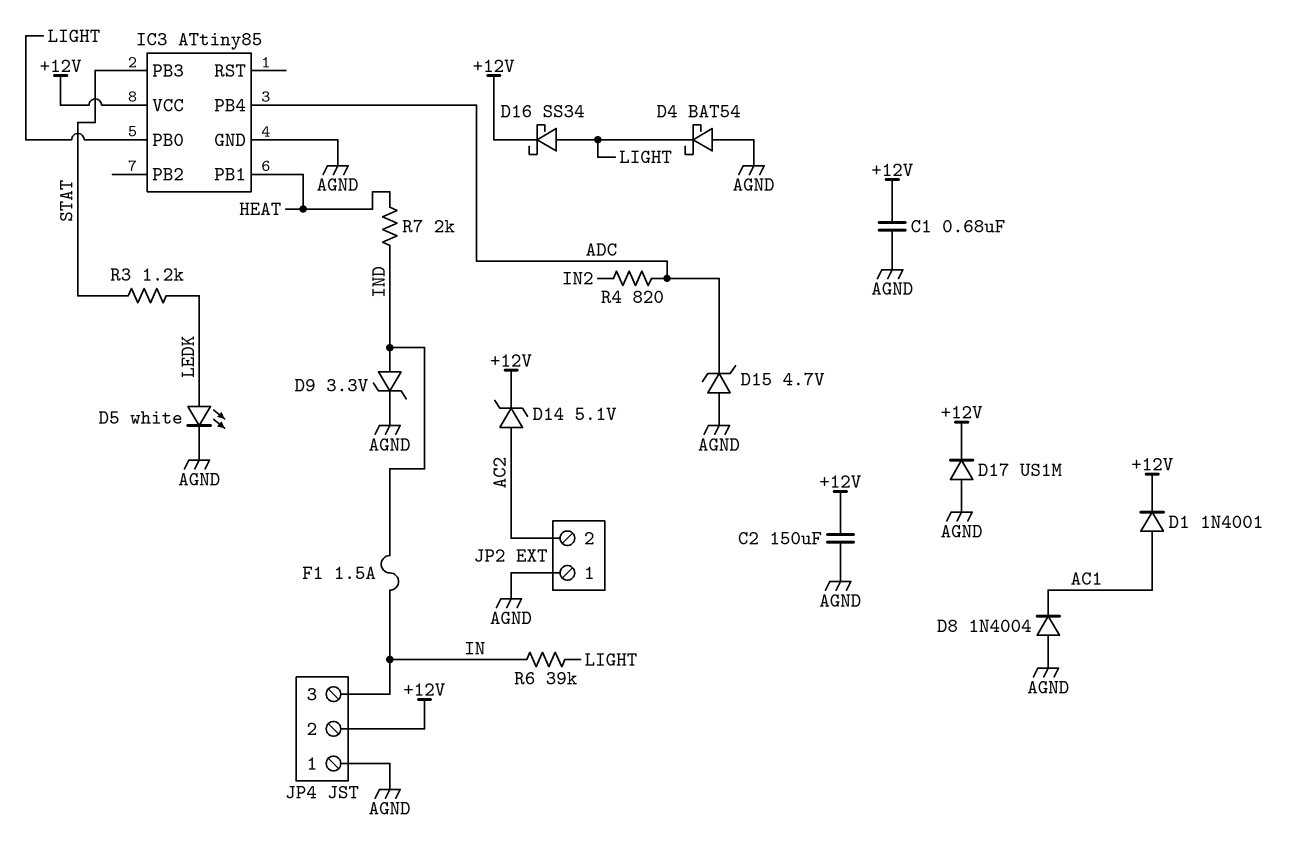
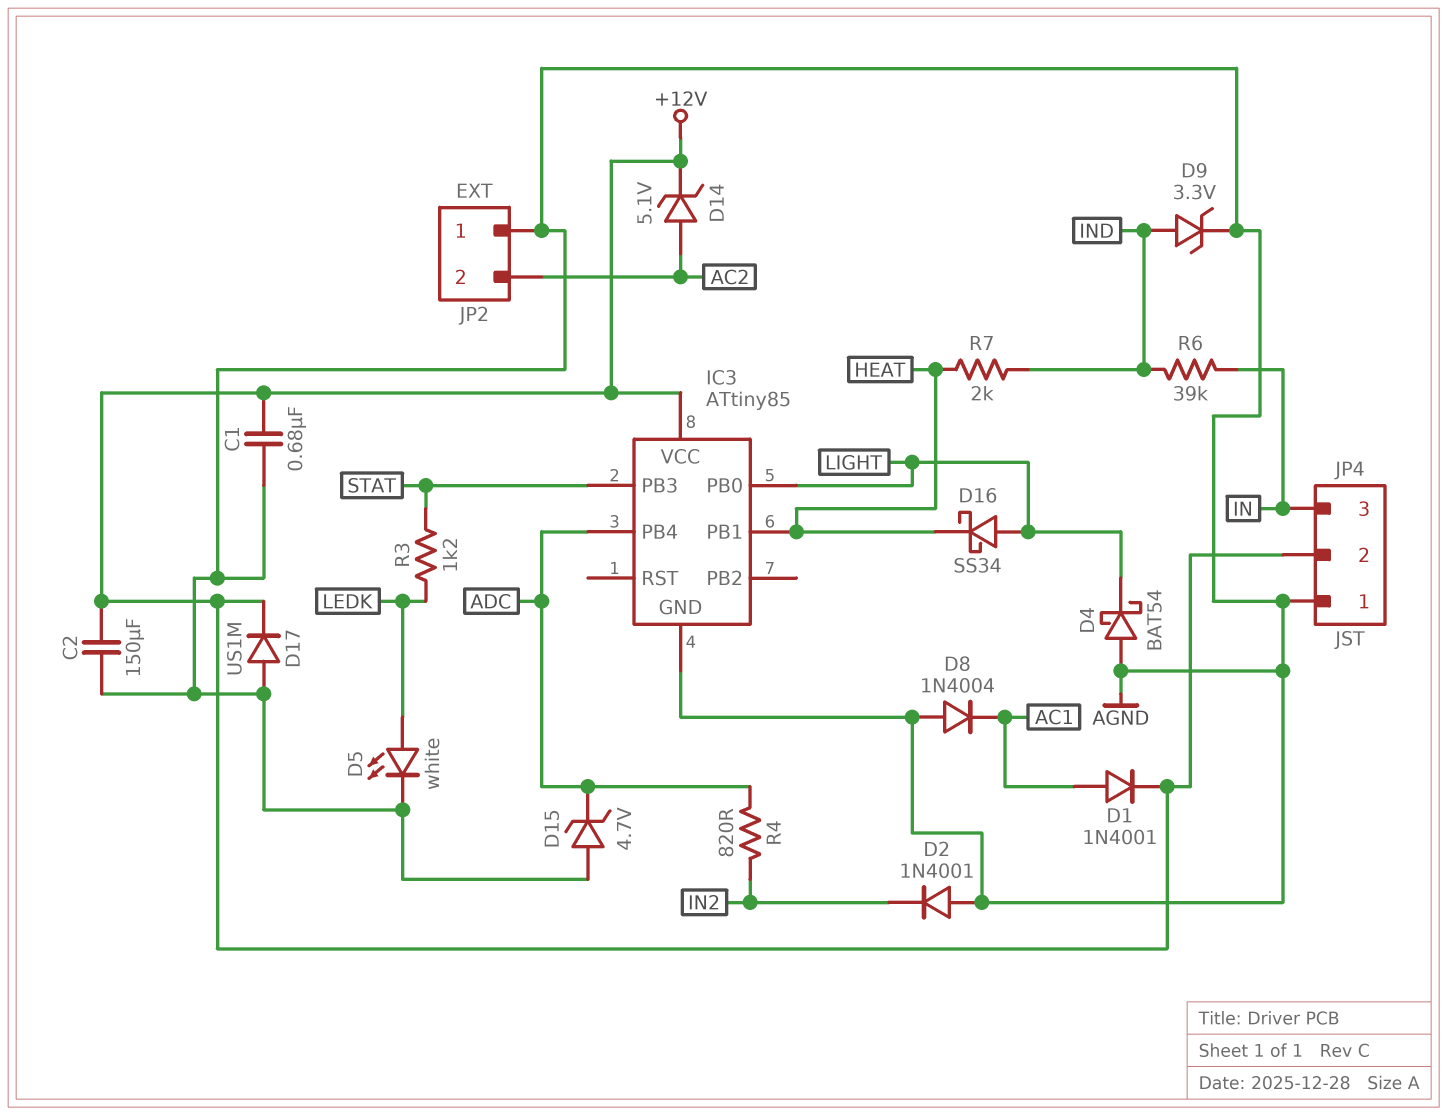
D2: none -> diode 1N4001 (A AGND, K IN2)
D16: schottky SS34 (A LIGHT, K +12V) -> schottky SS34 (A LIGHT, K HEAT)
F1: 1.5A (IN, IND) -> none
R6: 39k (IN, LIGHT) -> 39k (IN, IND)

